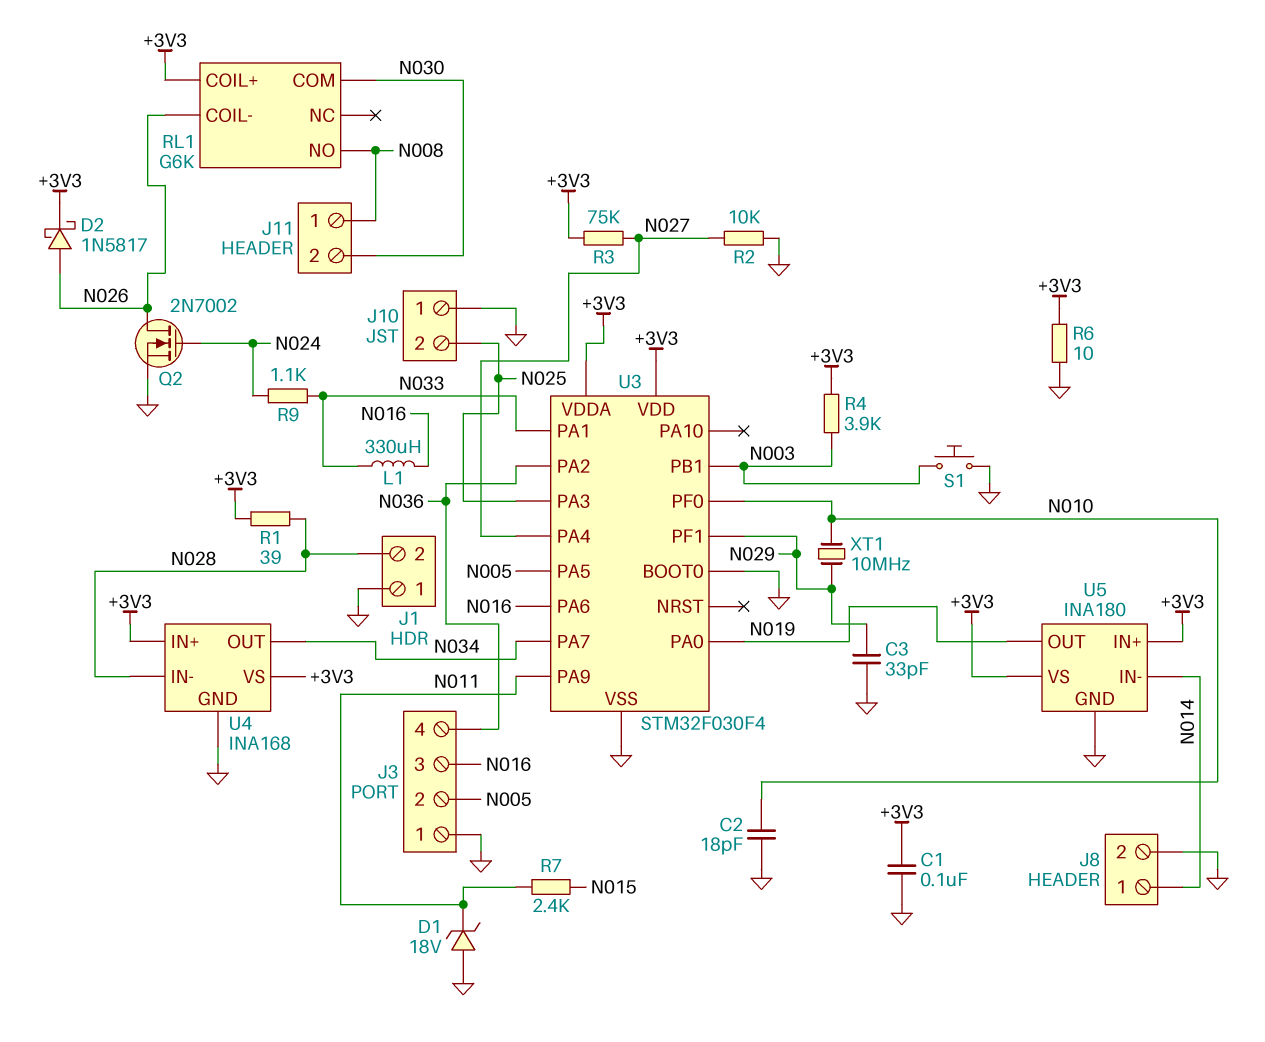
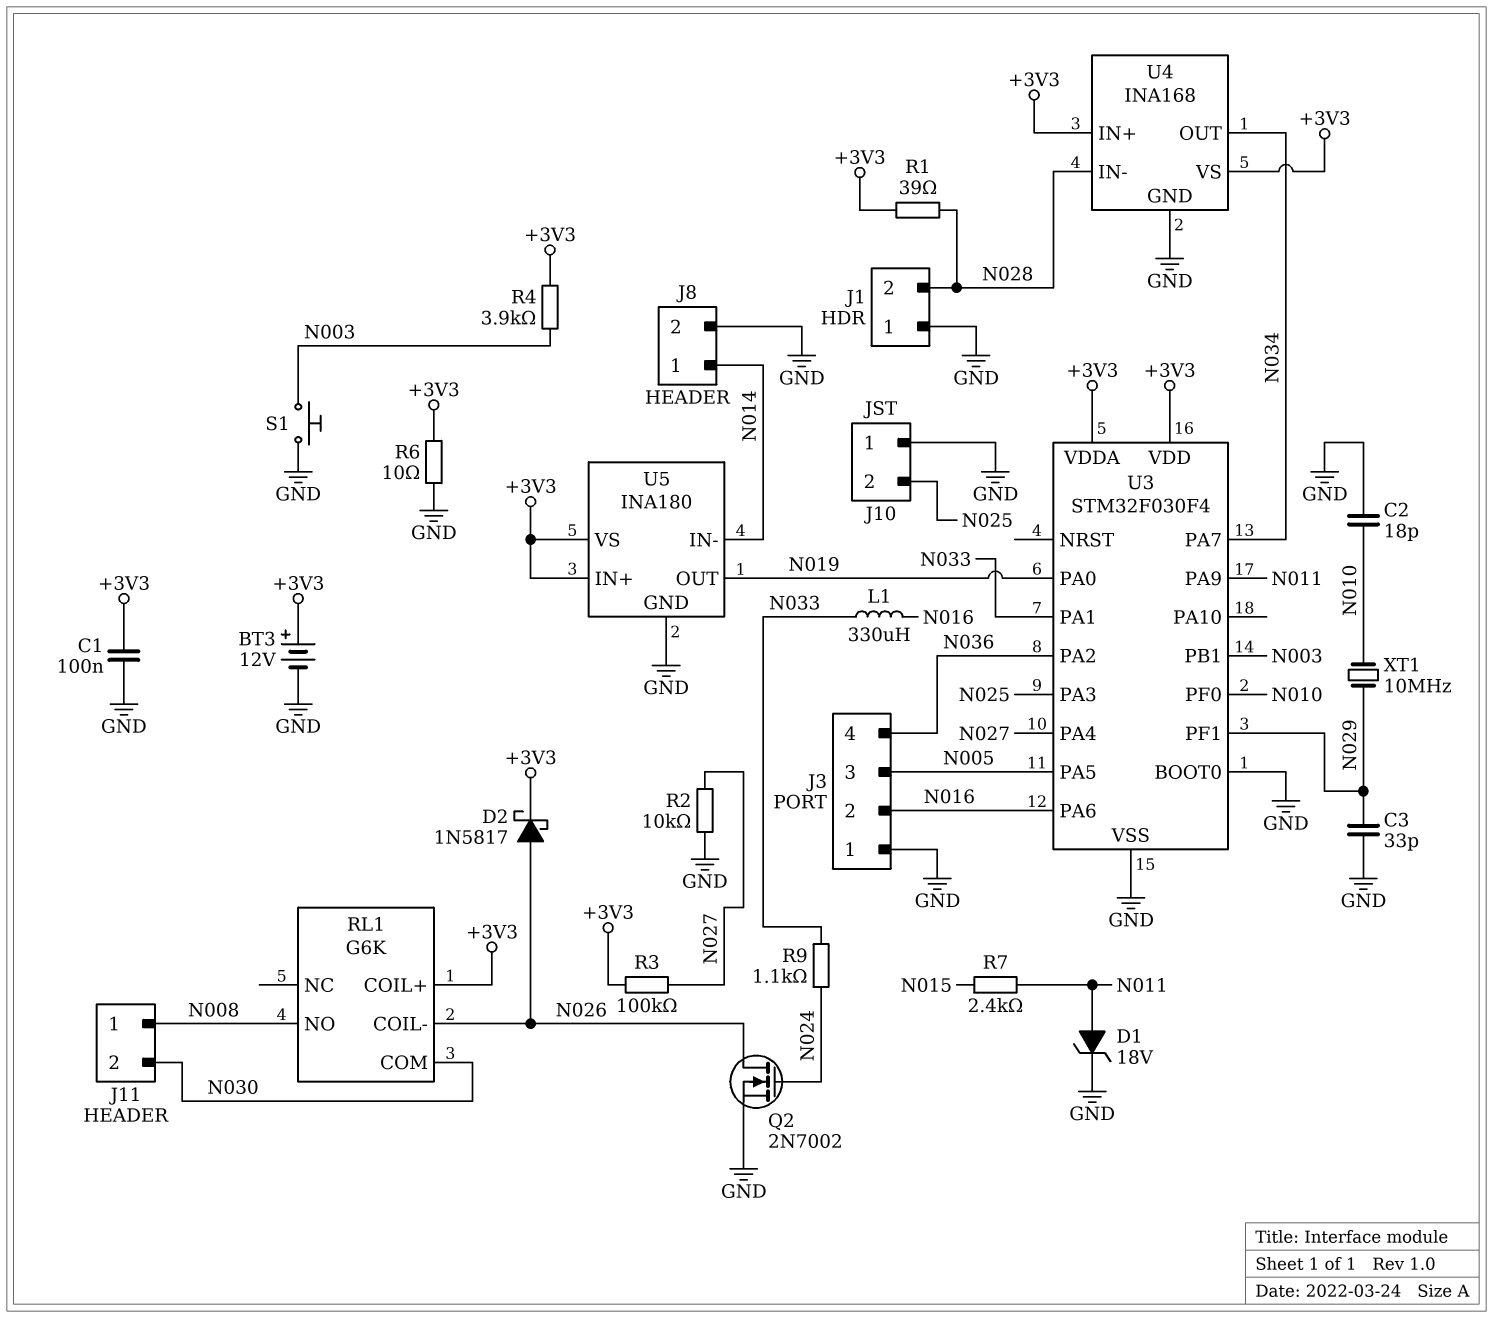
BT3: none -> 12V (plus +3V3, minus GND)
D1: zener 18V (A GND, K N011) -> zener 18V (A N011, K GND)
J3 pin 2: N005 -> N016
J3 pin 3: N016 -> N005
R3: 75k (+3V3, N027) -> 100k (+3V3, N027)

